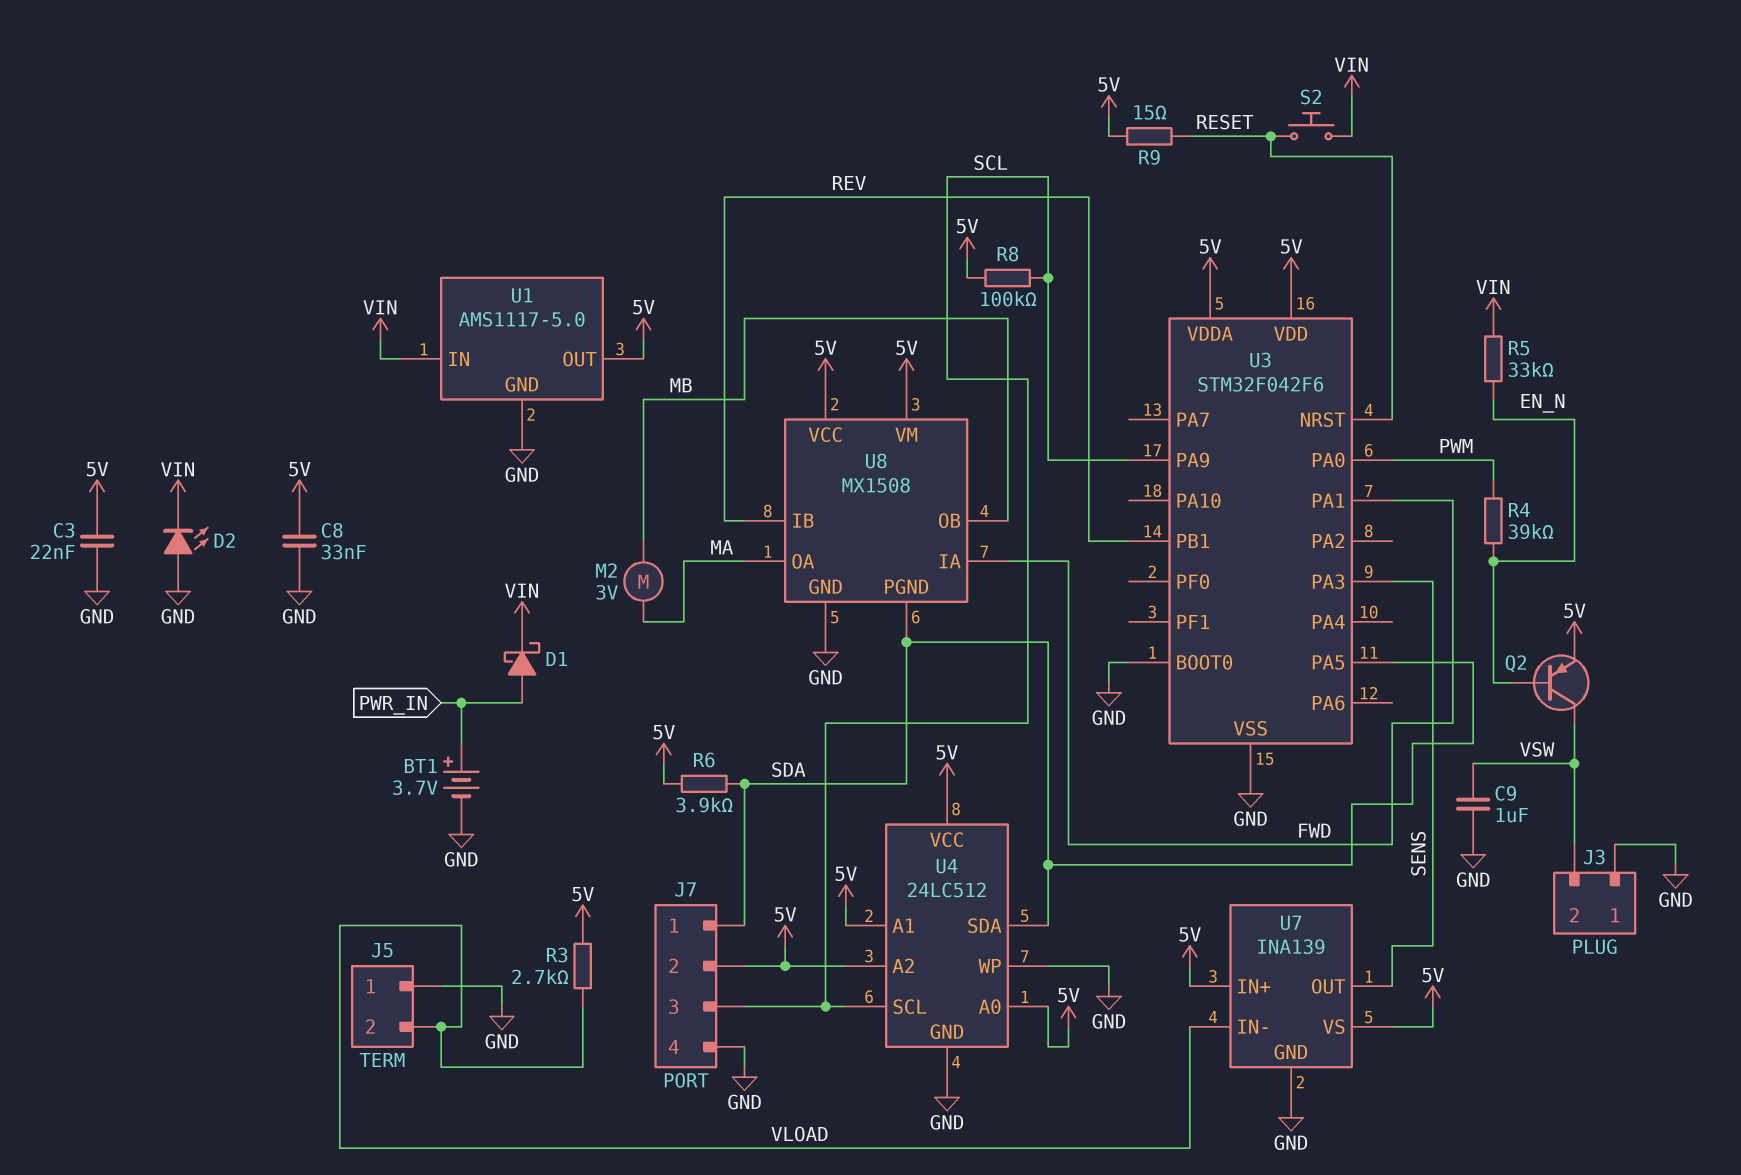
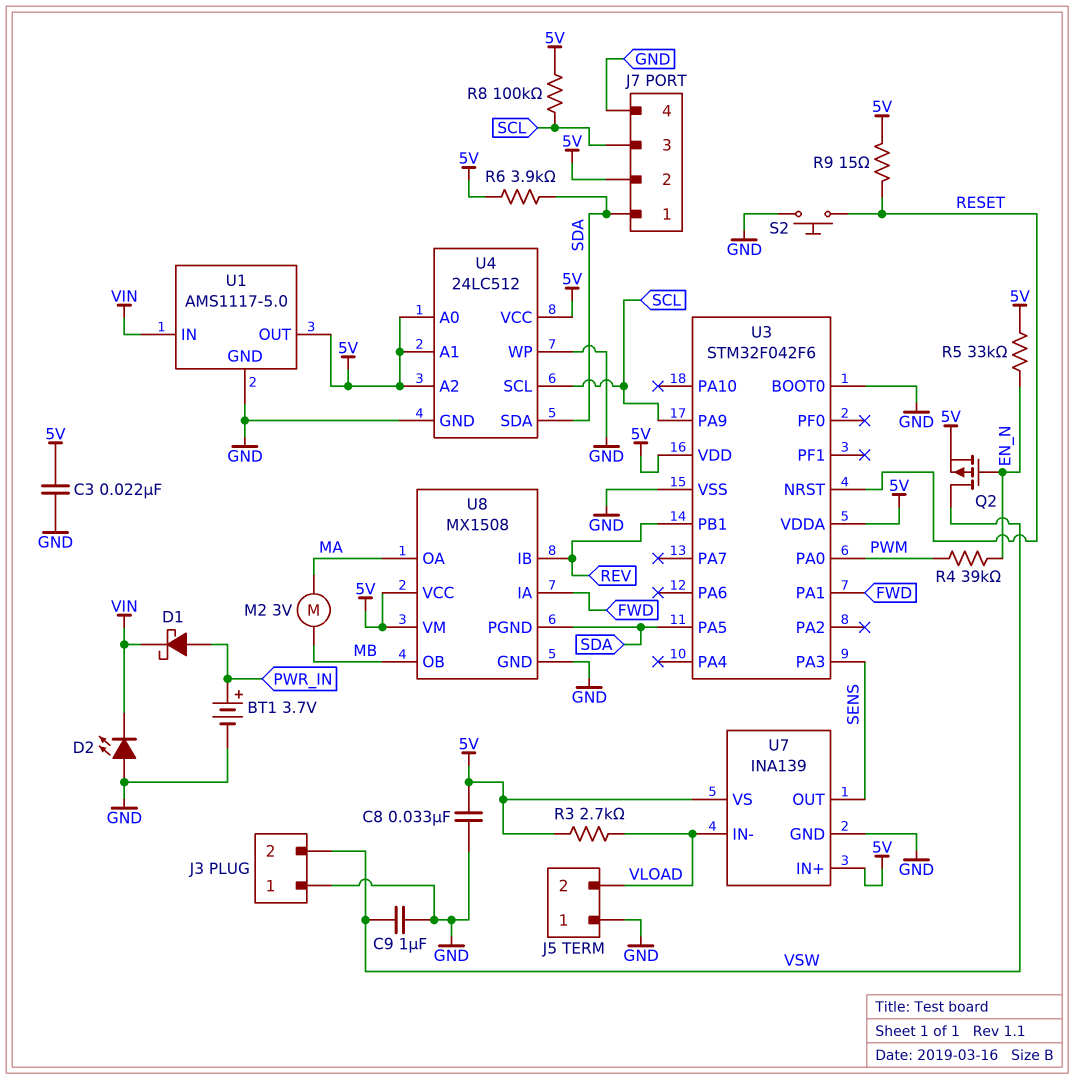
Q2: PNP (B EN_N, C VSW, E 5V) -> PMOS (G EN_N, D VSW, S 5V)
R5: 33k (EN_N, VIN) -> 33k (5V, EN_N)
S2: button (RESET, VIN) -> button (GND, RESET)

